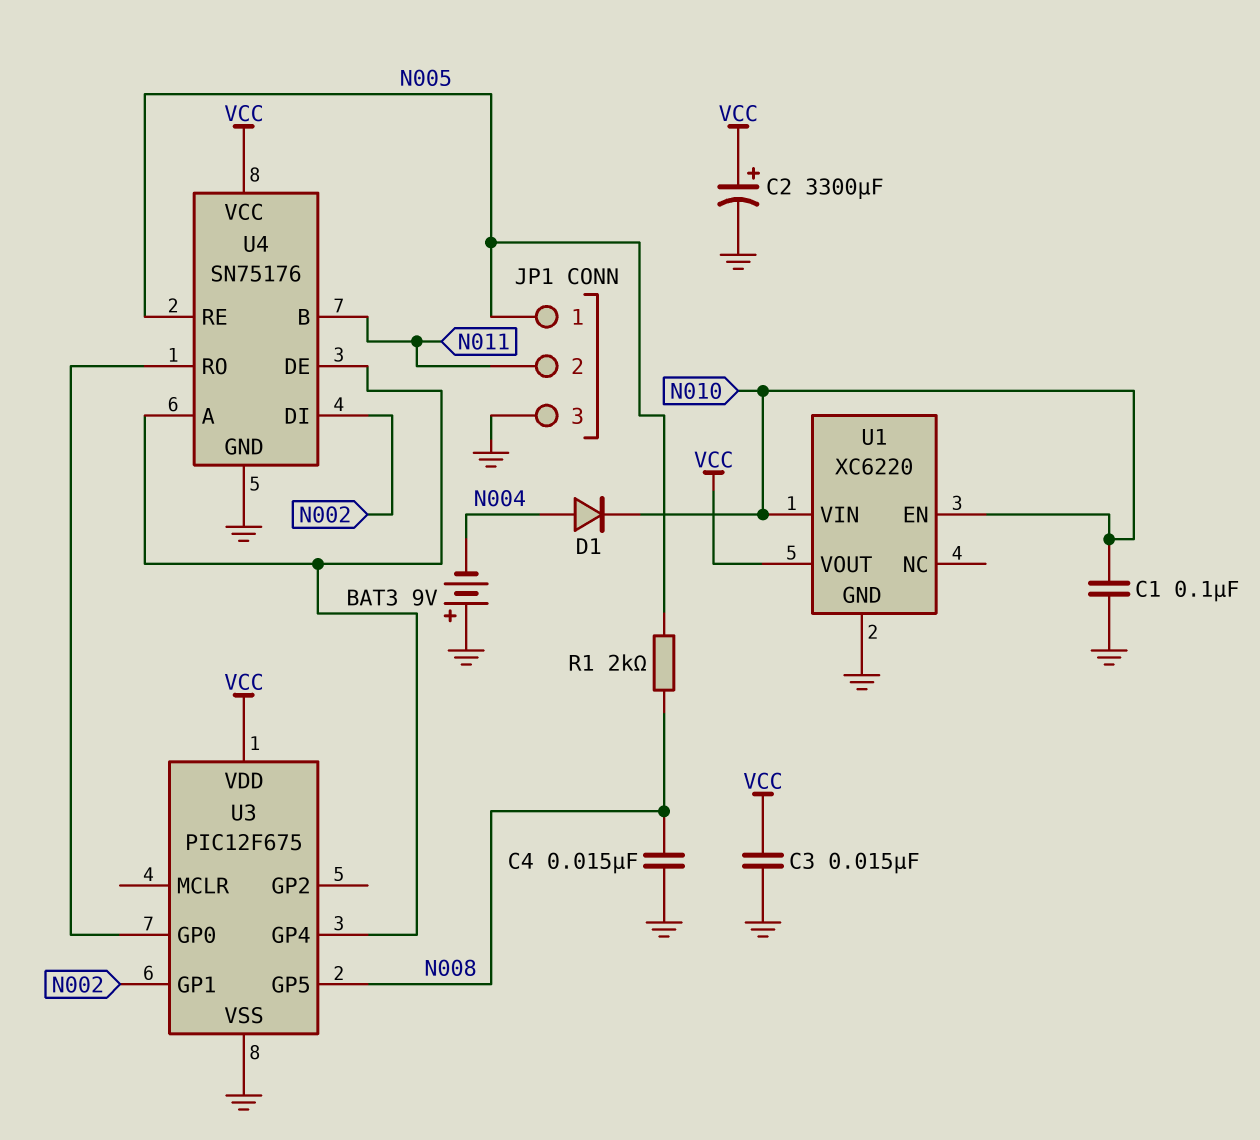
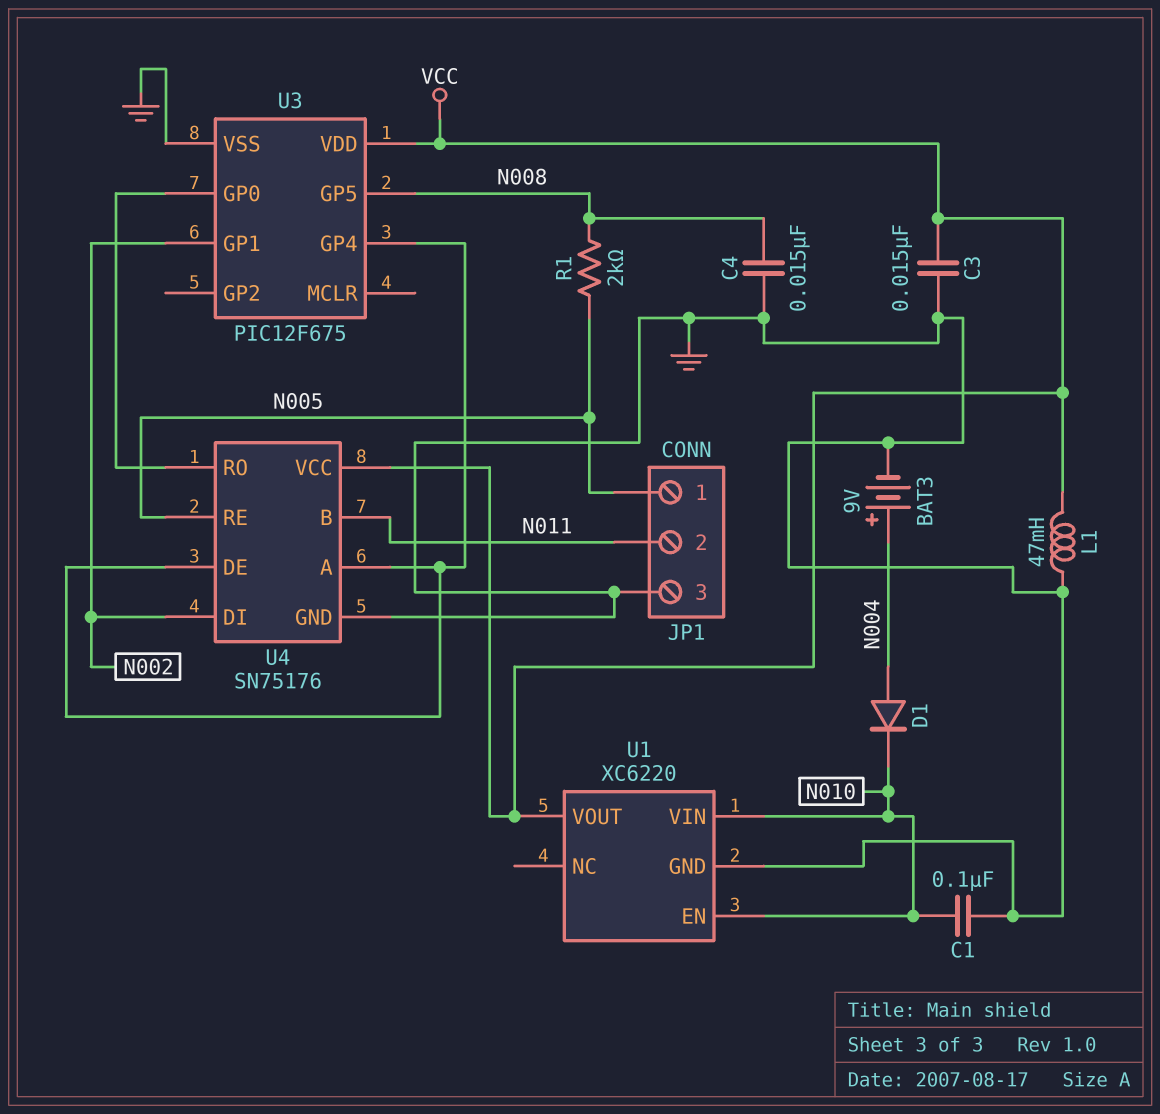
BAT3: 9V (plus GND, minus N004) -> 9V (plus N004, minus GND)
C2: 3300uF (plus VCC, minus GND) -> none
L1: none -> 47mH (GND, VCC)

